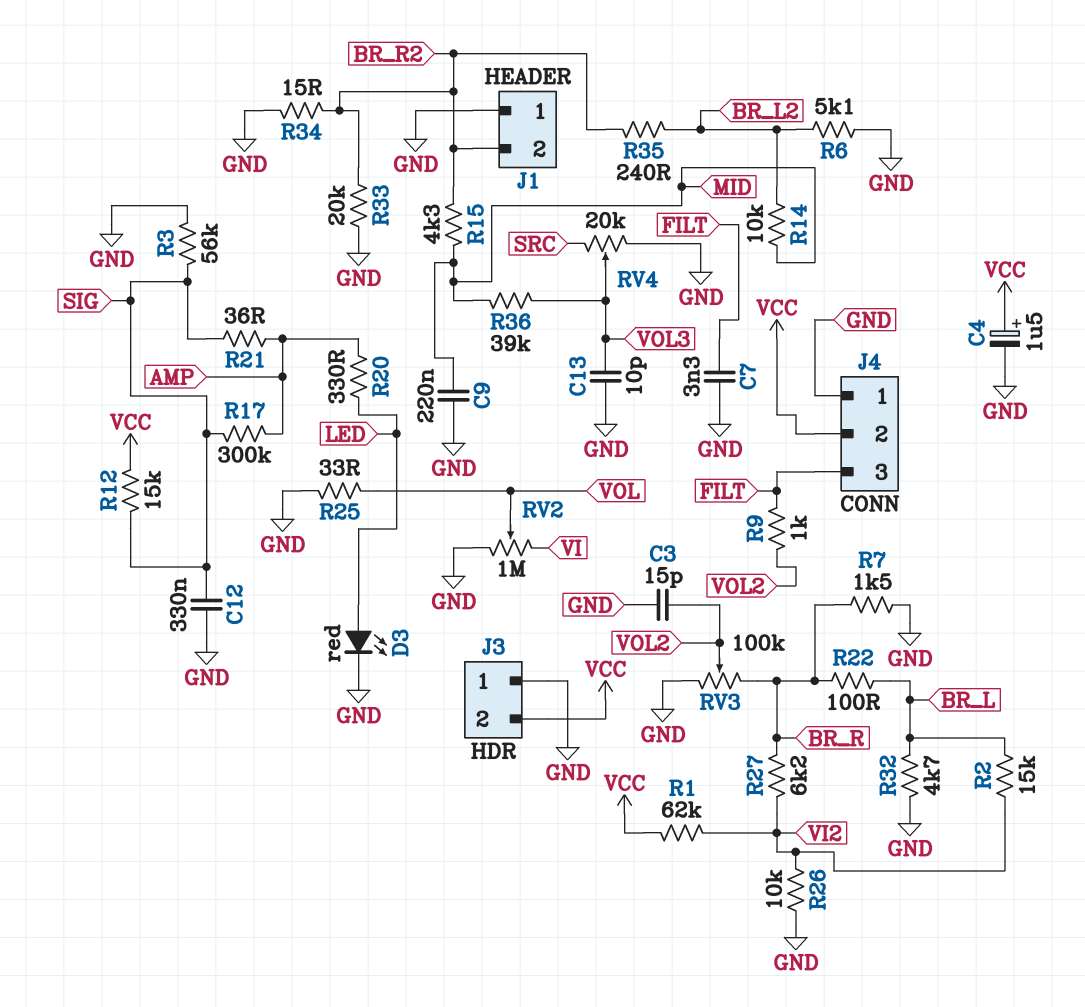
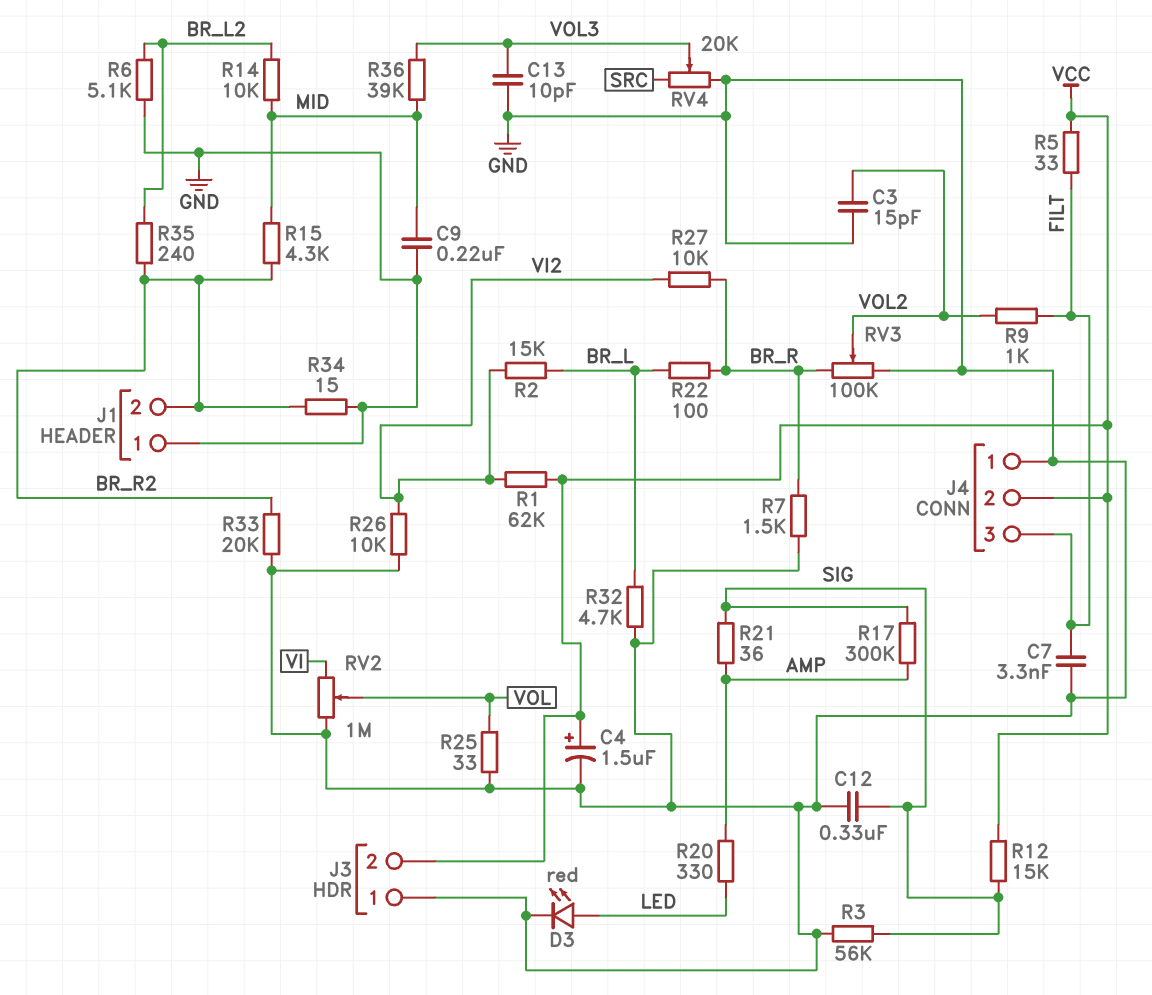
R5: none -> 33 (FILT, VCC)
R27: 6.2k (BR_R, VI2) -> 10k (BR_R, VI2)

